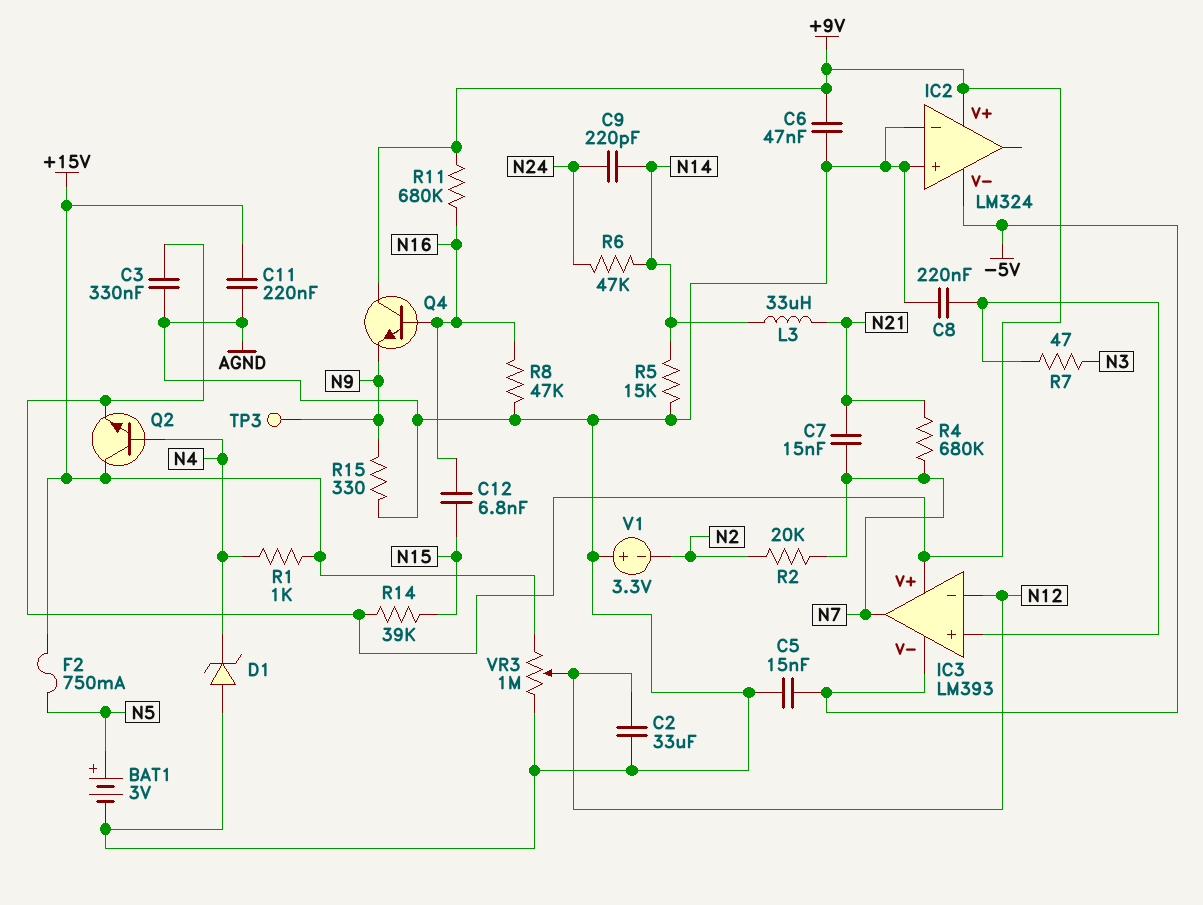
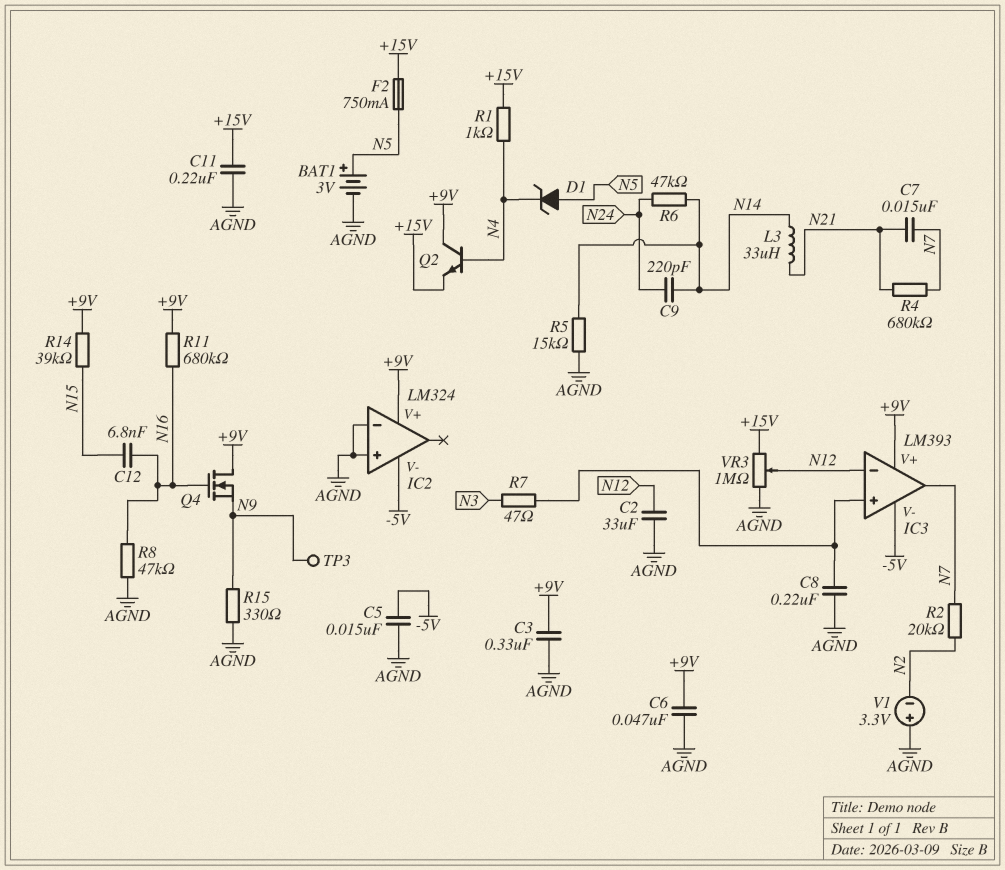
D1: zener (A AGND, K N4) -> zener (A N5, K N4)
Q2: NPN (B N4, C +15V, E +9V) -> NPN (B N4, C +9V, E +15V)
Q4: NPN (B N16, C +9V, E N9) -> NMOS (G N16, D +9V, S N9)

